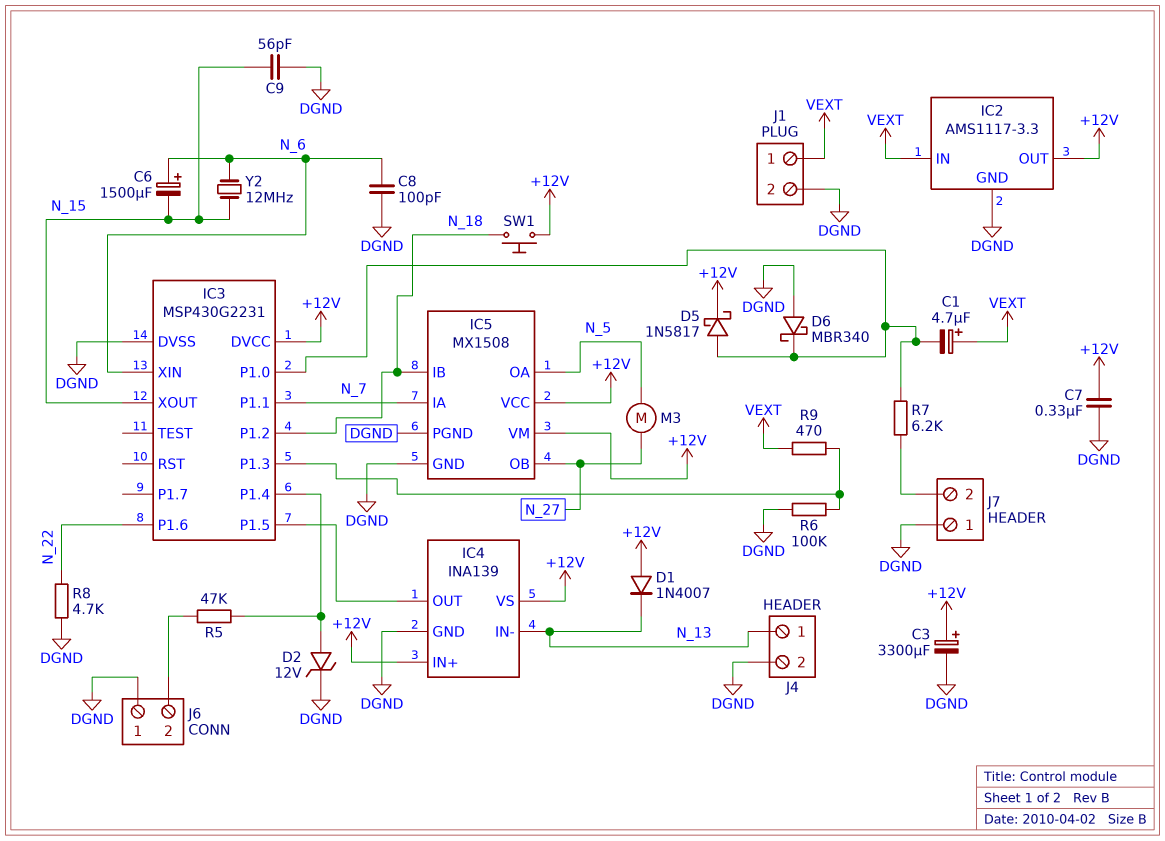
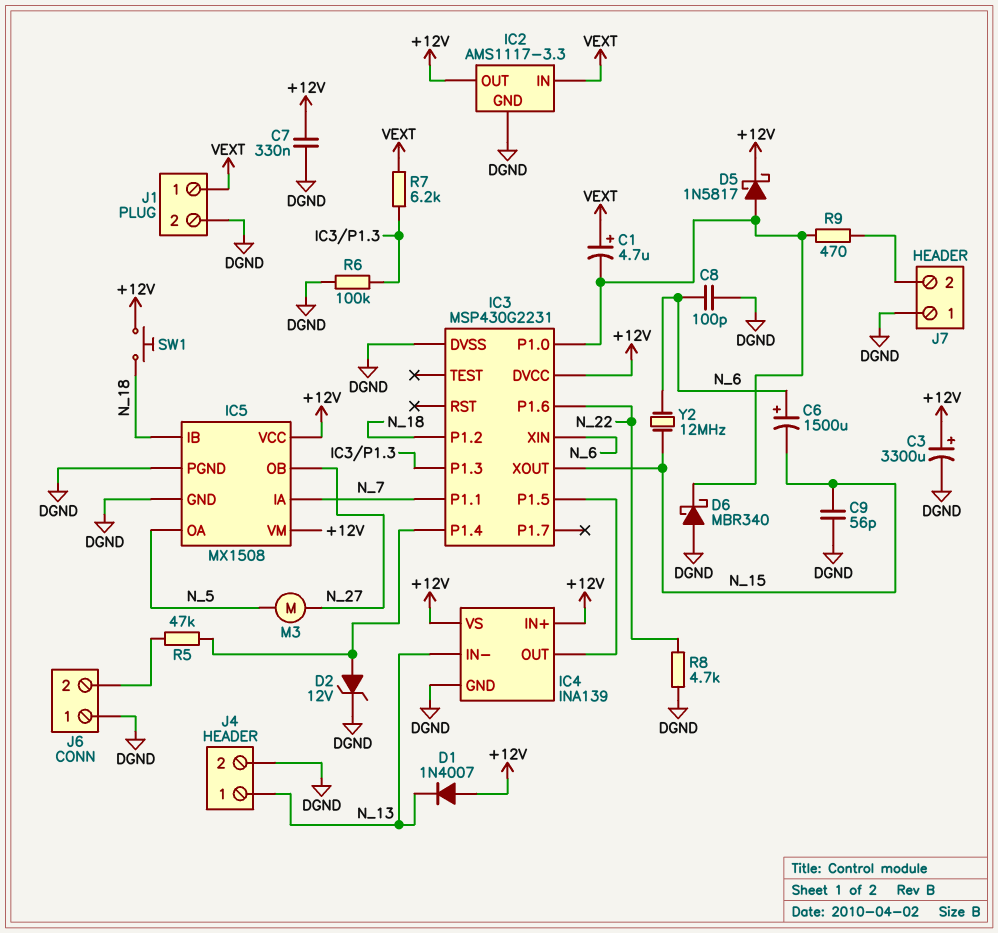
R7: 6.2k (IC3/P1.0, J7/2) -> 6.2k (IC3/P1.3, VEXT)
R9: 470 (IC3/P1.3, VEXT) -> 470 (IC3/P1.0, J7/2)

